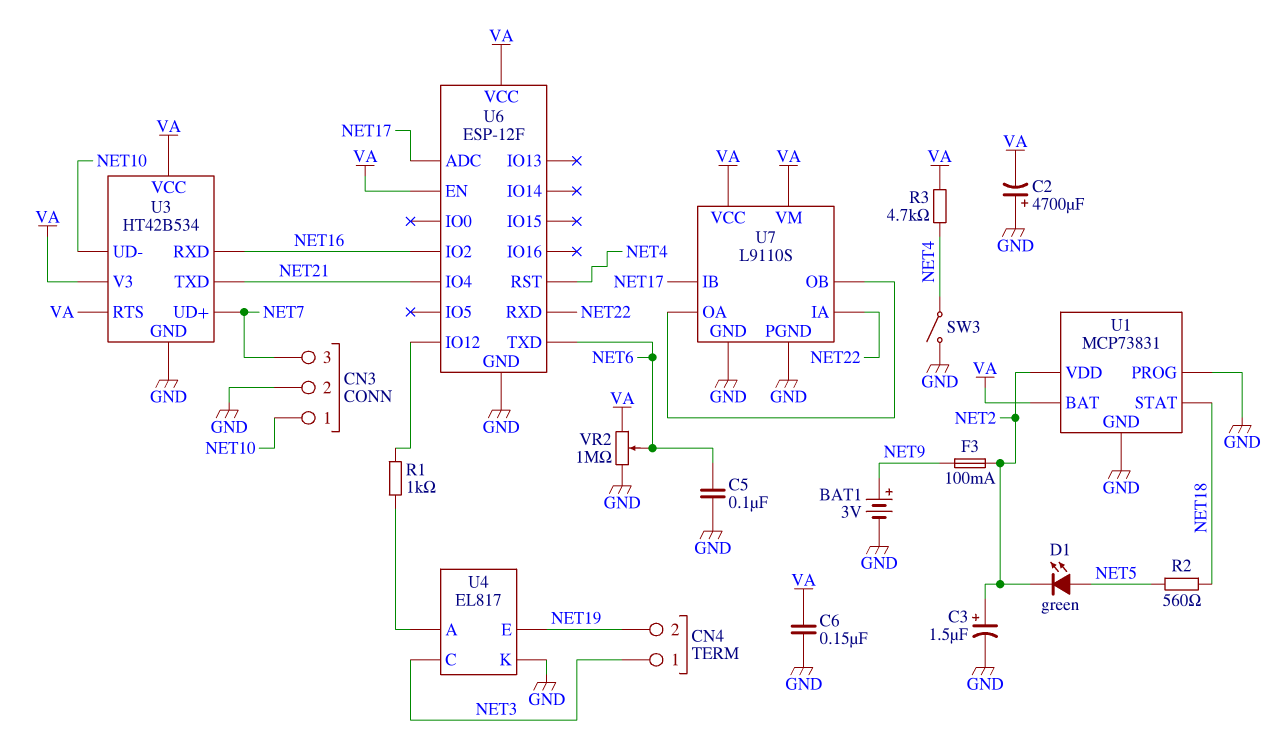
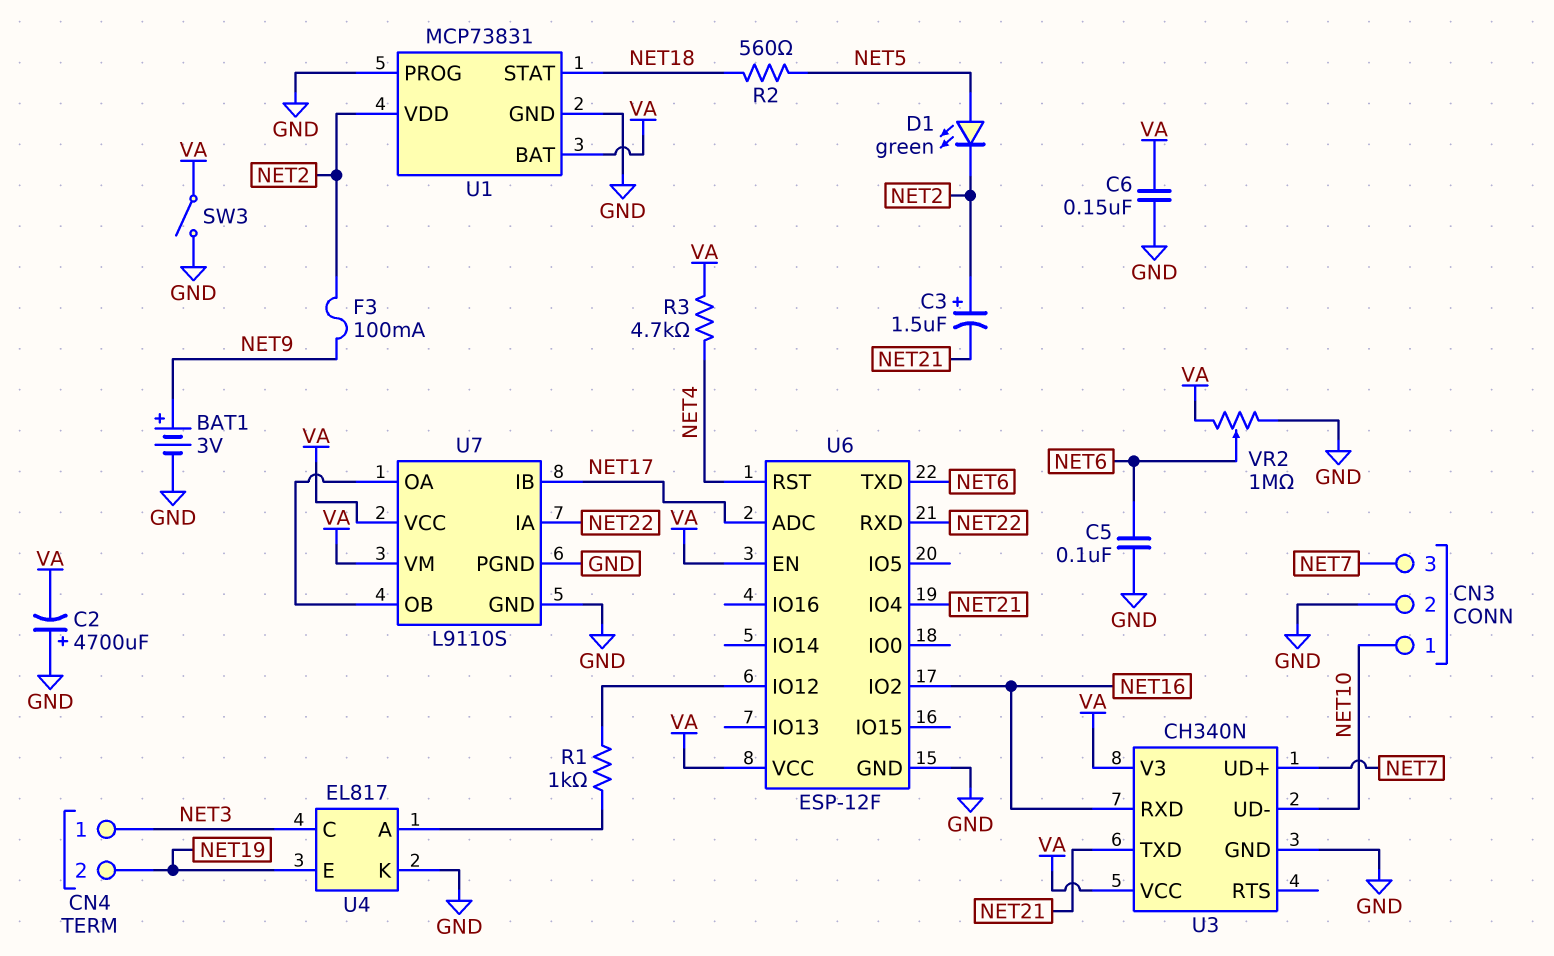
C3: 1.5uF (plus NET2, minus GND) -> 1.5uF (plus NET2, minus NET21)
SW3: switch (GND, NET4) -> switch (GND, VA)
U3: HT42B534 -> CH340N
U3 pin RTS: VA -> none

